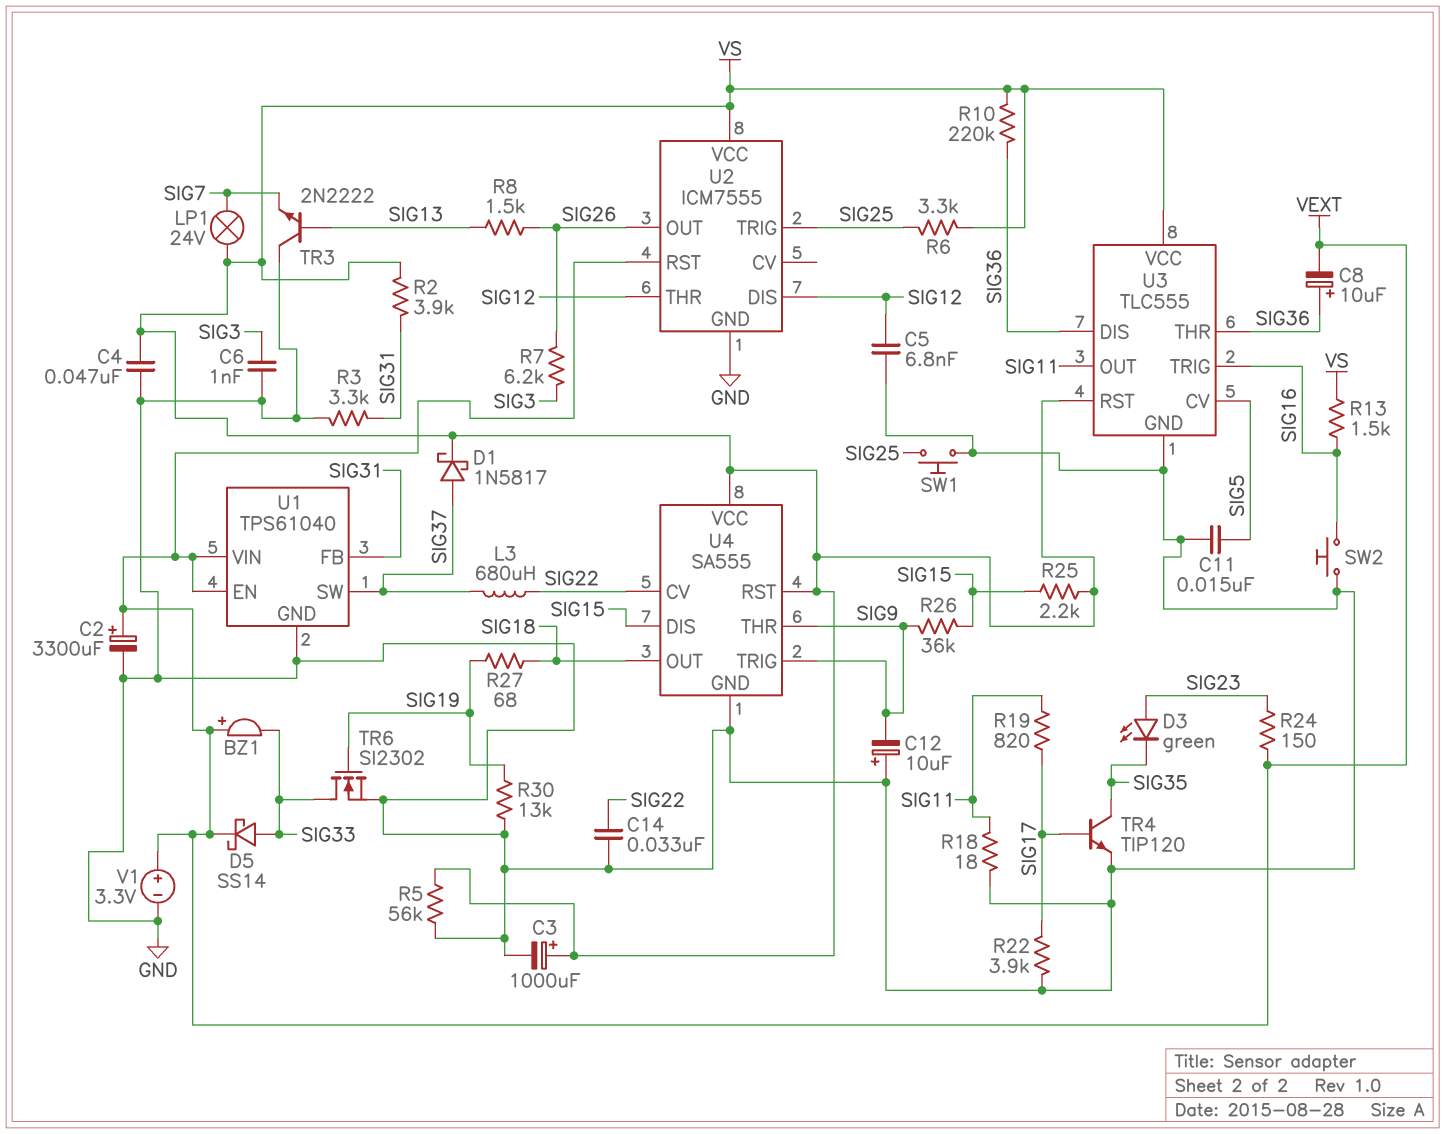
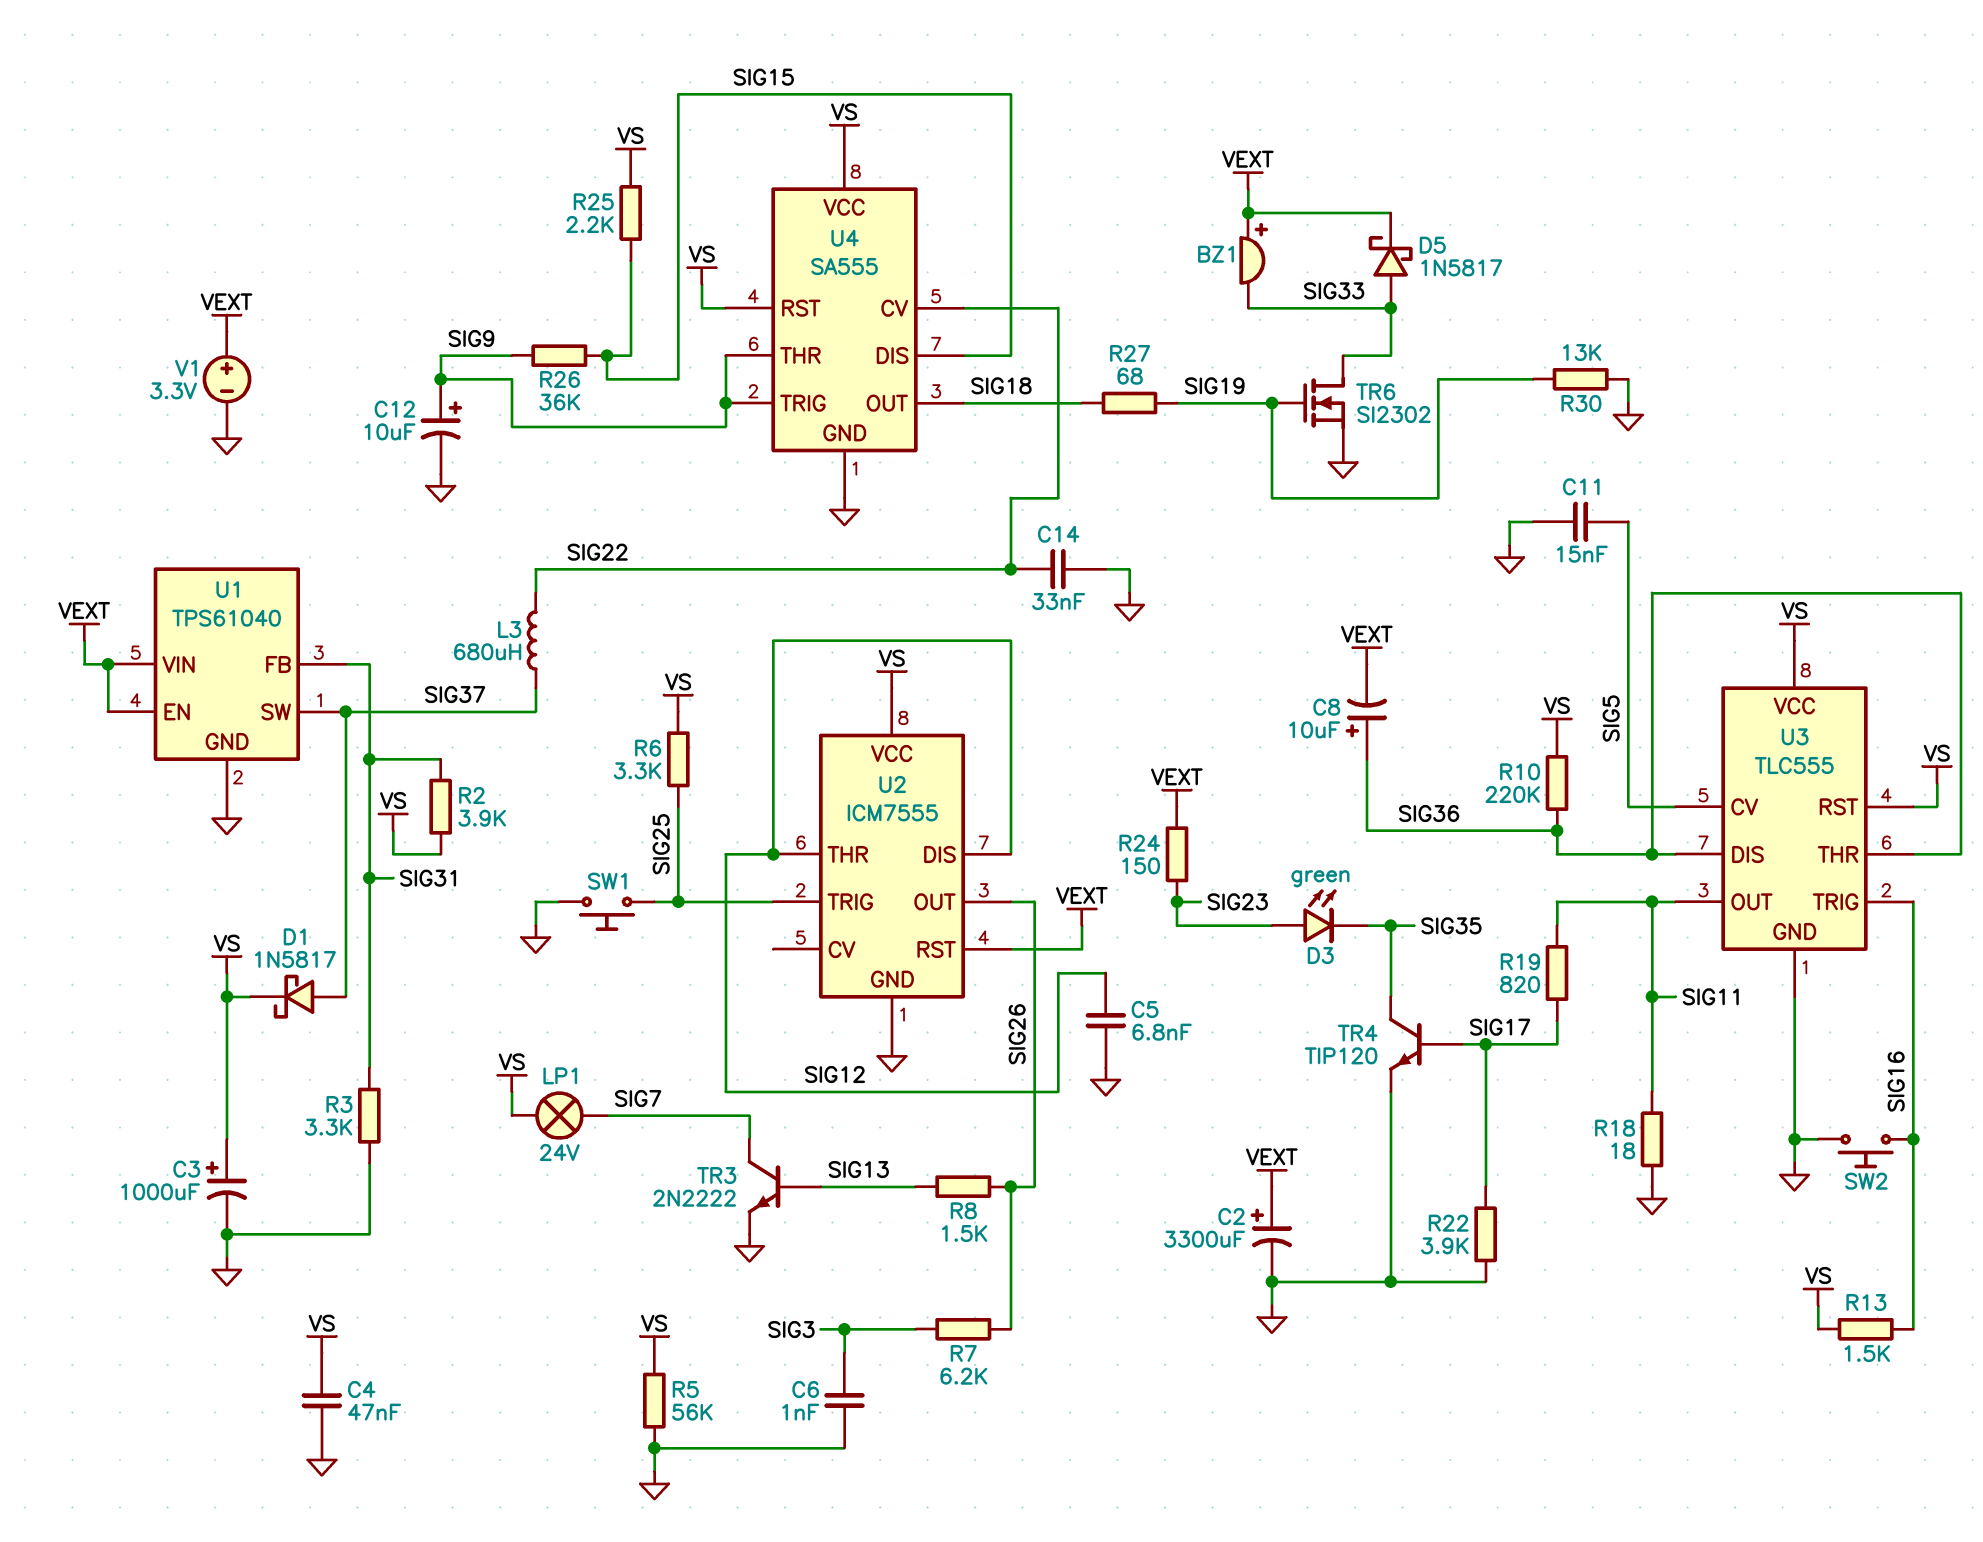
C12: 10uF (plus GND, minus SIG9) -> 10uF (plus SIG9, minus GND)
D5: schottky SS14 (A SIG33, K VEXT) -> schottky 1N5817 (A SIG33, K VEXT)
TR3: NPN 2N2222 (B SIG13, C GND, E SIG7) -> NPN 2N2222 (B SIG13, C SIG7, E GND)

